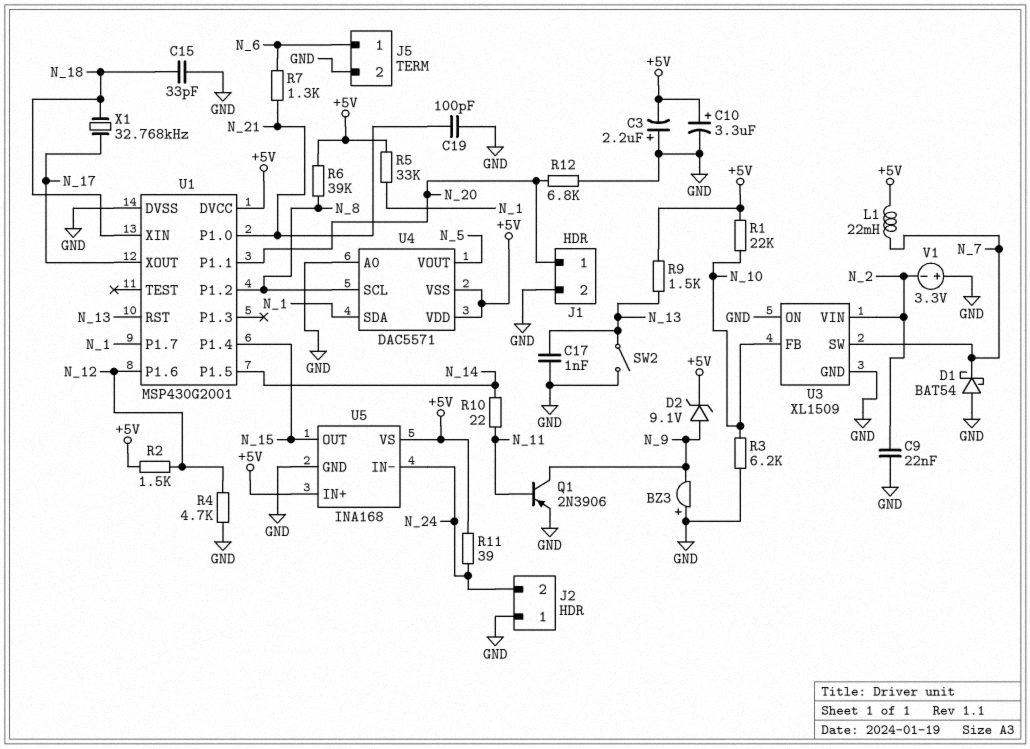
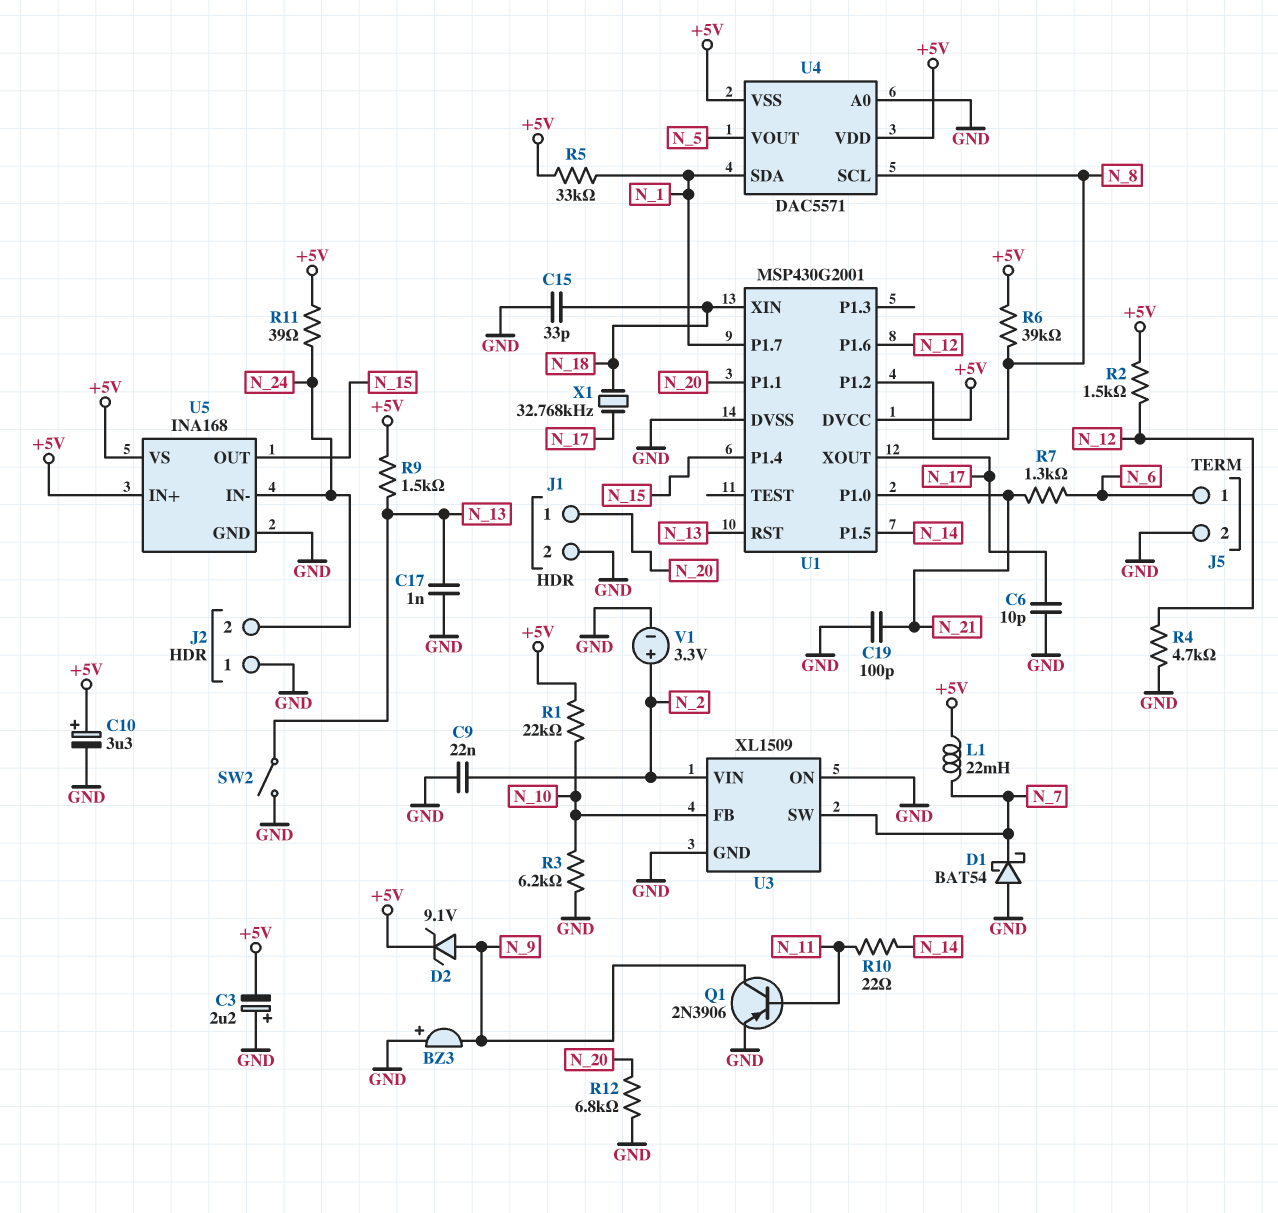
C6: none -> 10pF (GND, N_17)
V1: 3.3V (plus GND, minus N_2) -> 3.3V (plus N_2, minus GND)

